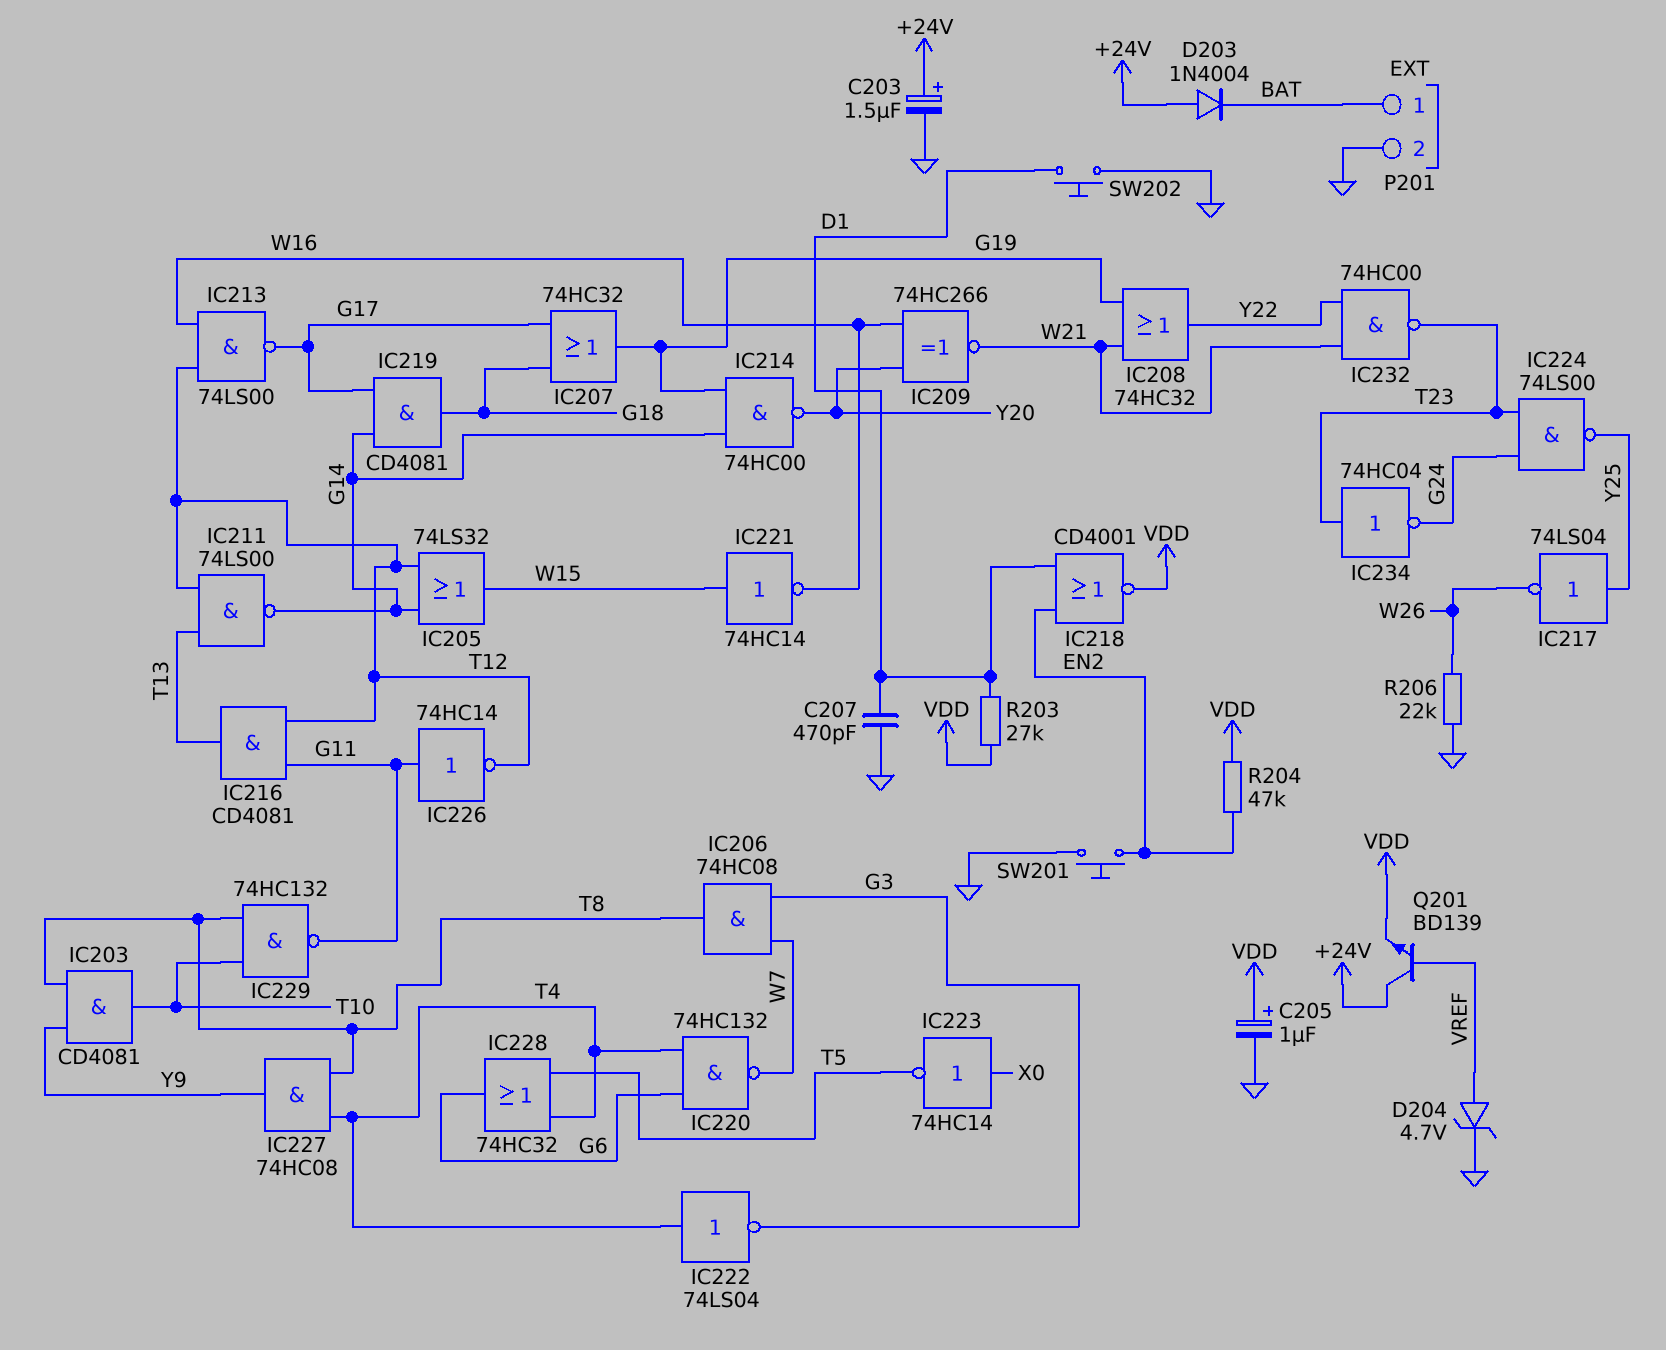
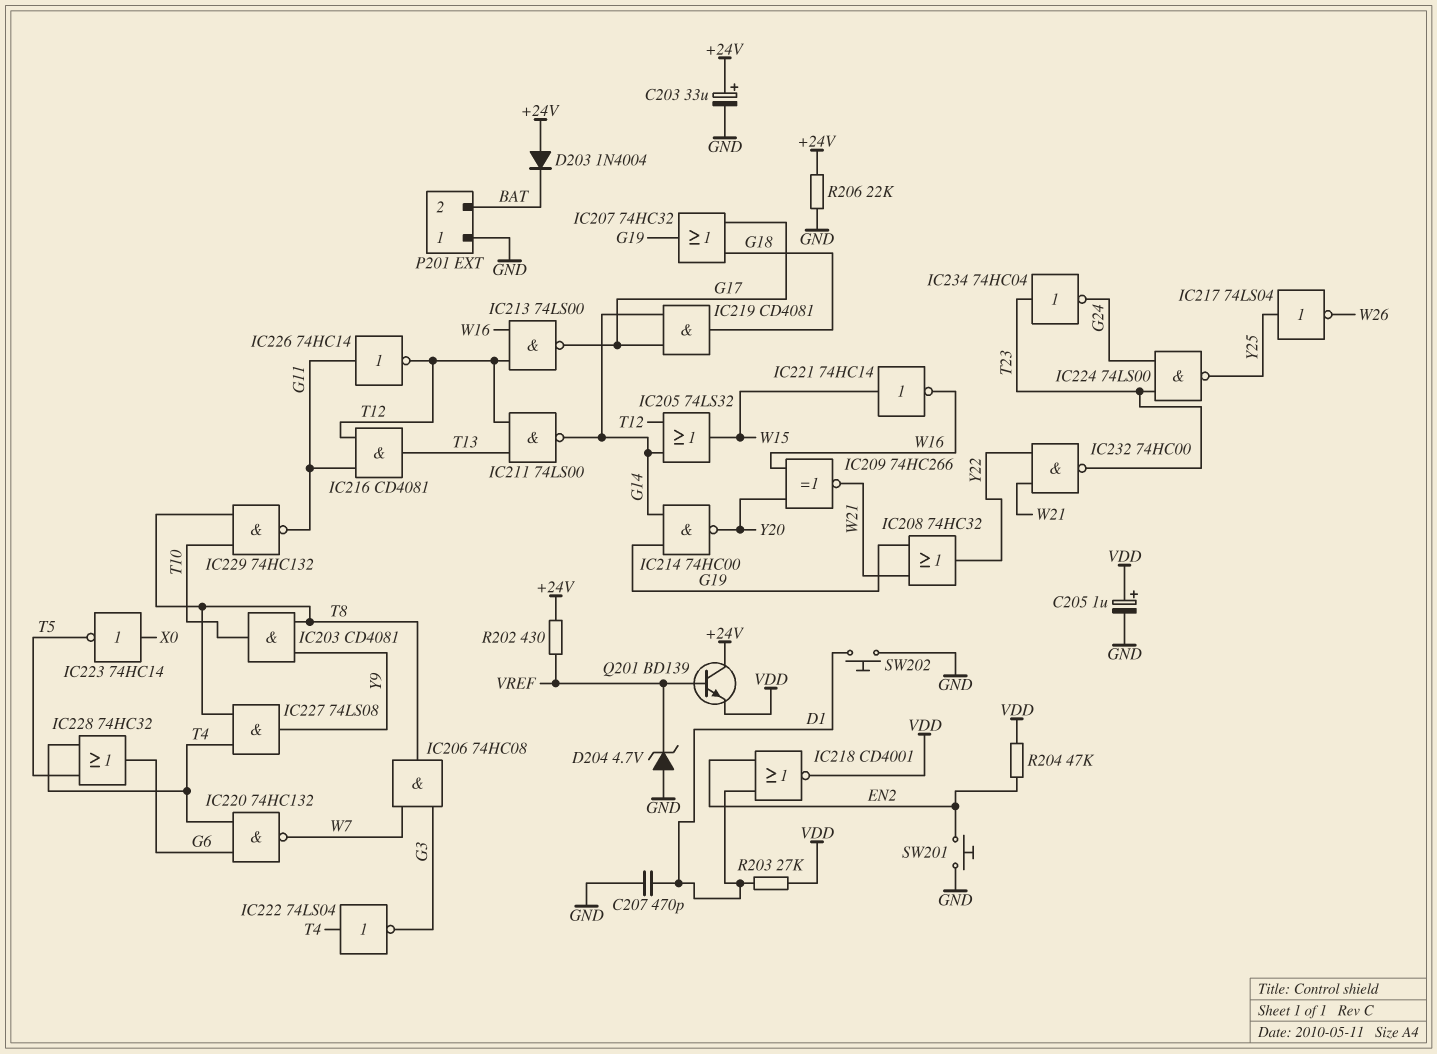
C203: 1.5uF (plus +24V, minus GND) -> 33uF (plus +24V, minus GND)
D204: zener 4.7V (A VREF, K GND) -> zener 4.7V (A GND, K VREF)
IC227: AND 74HC08 (in T4, in T8, out Y9) -> AND 74LS08 (in T4, in T8, out Y9)
P201 pin 1: BAT -> GND
P201 pin 2: GND -> BAT
R202: none -> 430 (+24V, VREF)
R206: 22k (GND, W26) -> 22k (+24V, GND)

